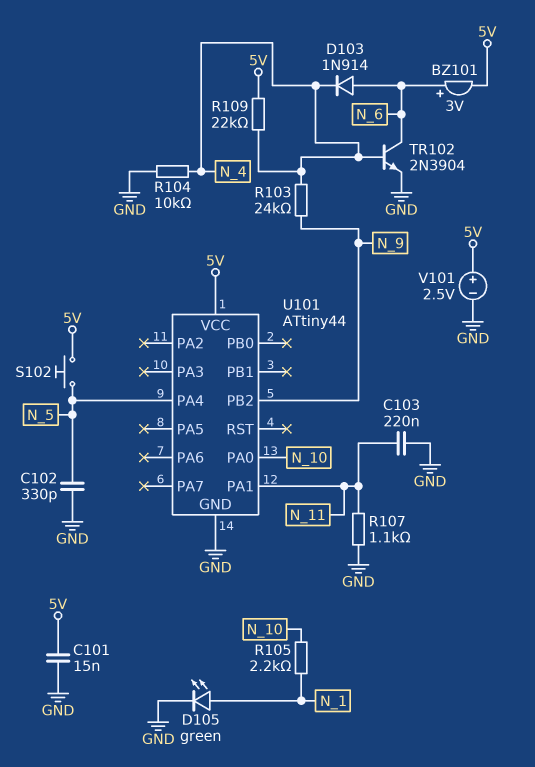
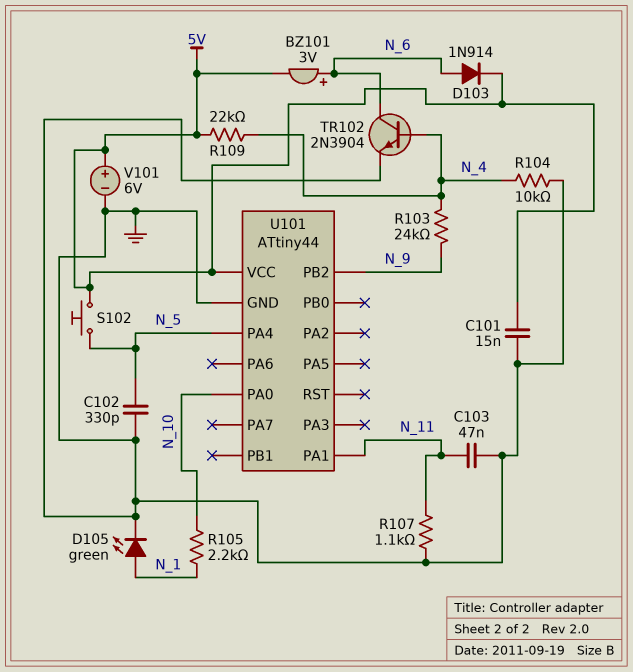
C103: 220nF (GND, N_11) -> 47nF (GND, N_11)
D103: diode 1N914 (A N_6, K N_4) -> diode 1N914 (A N_6, K 5V)
V101: 2.5V (plus 5V, minus GND) -> 6V (plus 5V, minus GND)

